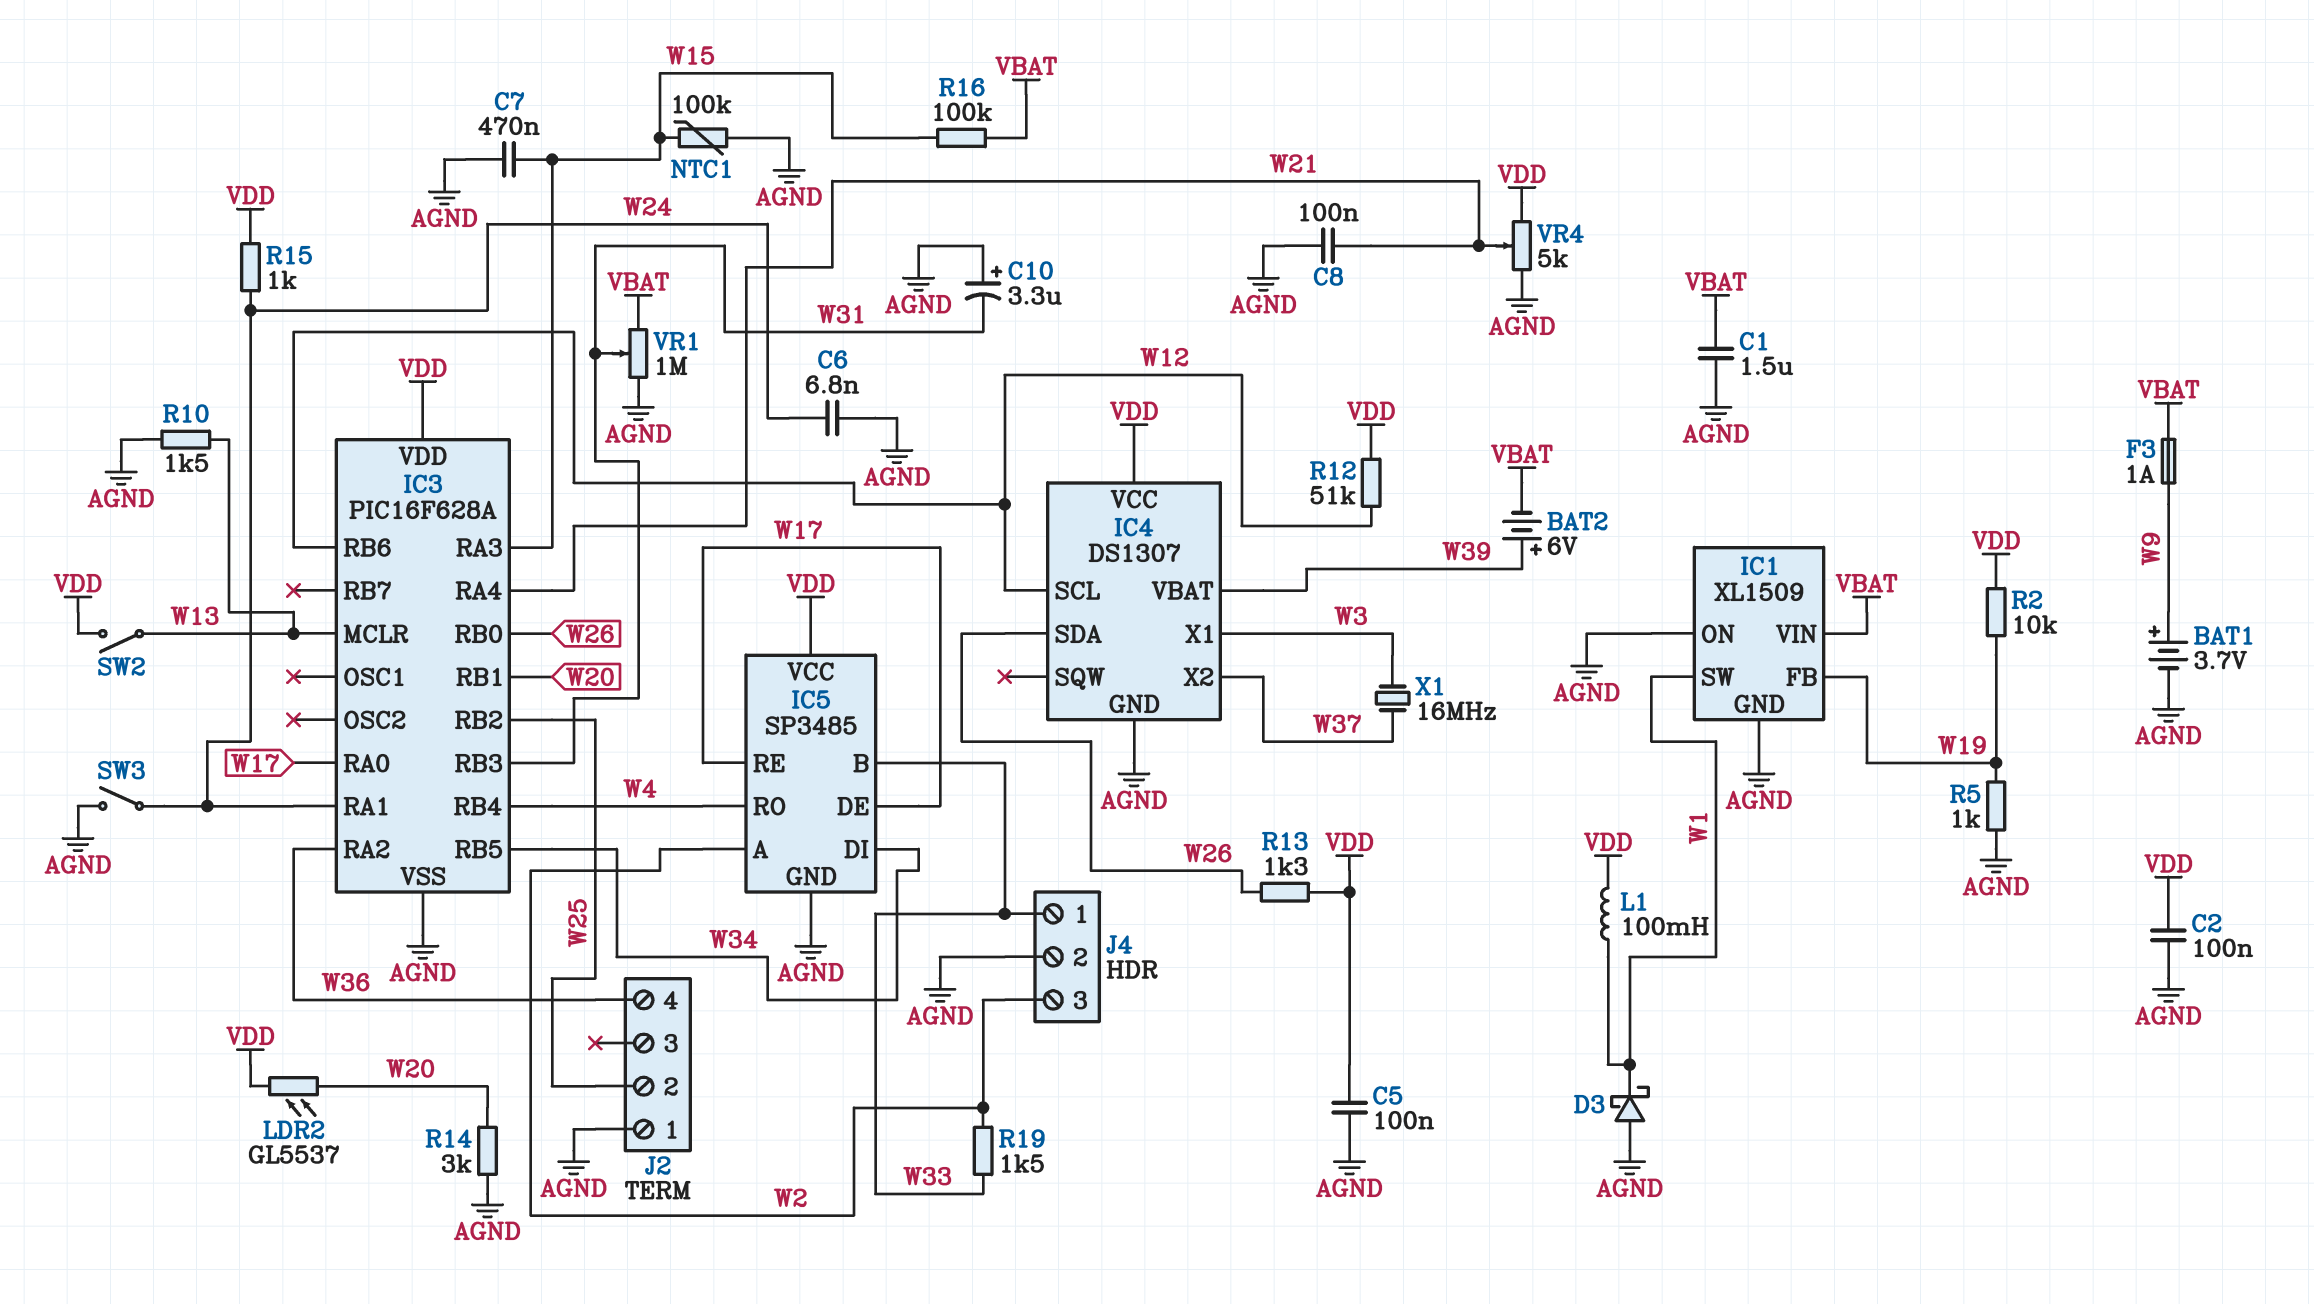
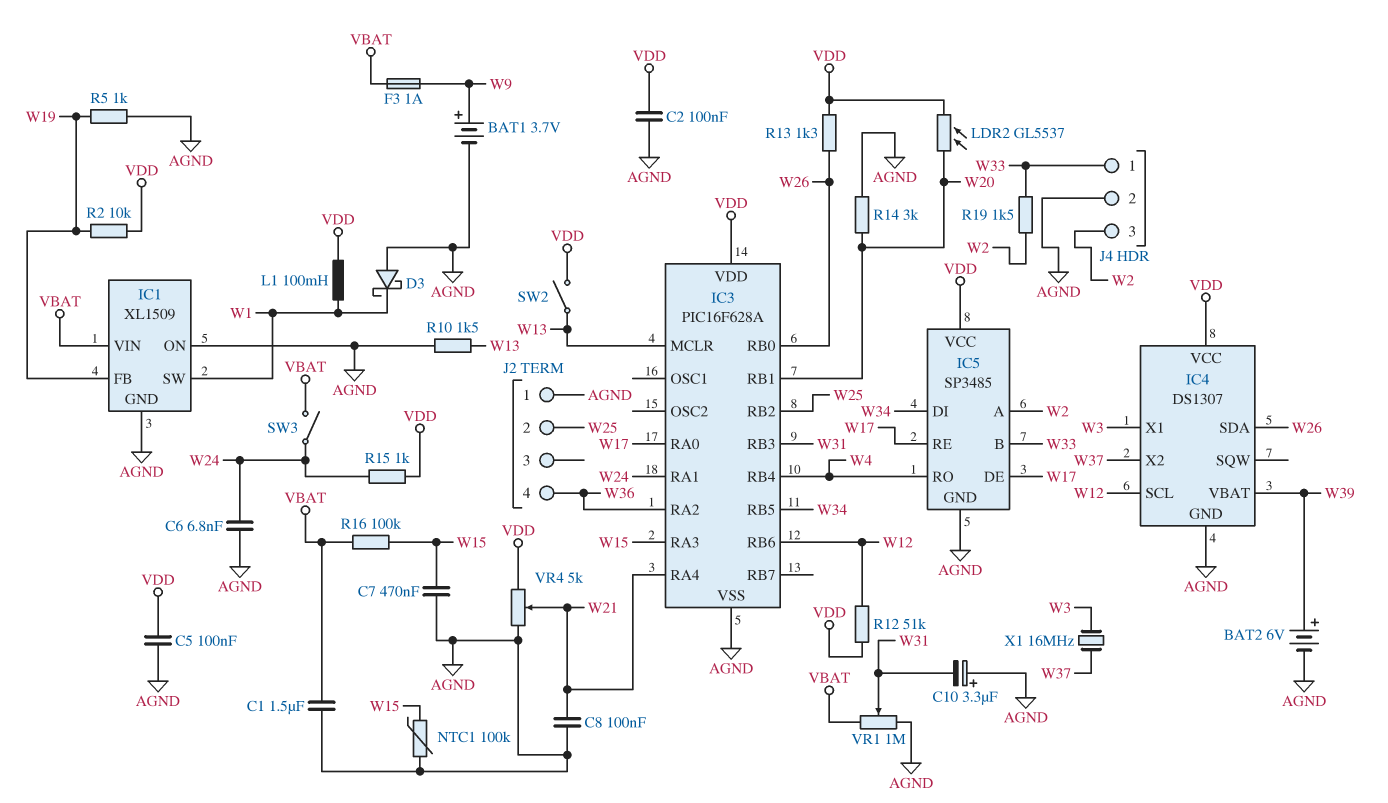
BAT2: 6V (plus W39, minus VBAT) -> 6V (plus W39, minus AGND)
SW3: switch (AGND, W24) -> switch (VBAT, W24)

